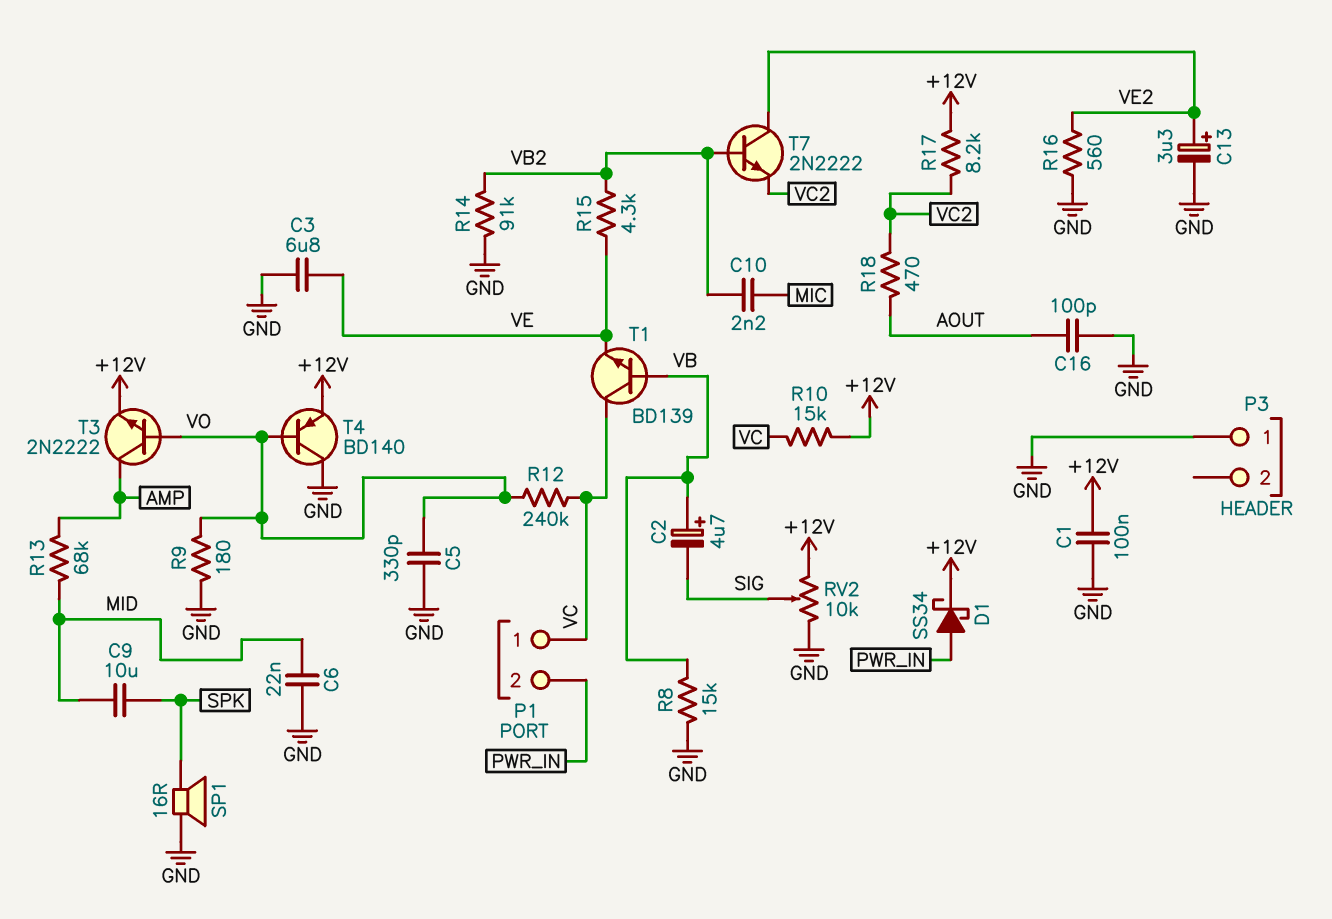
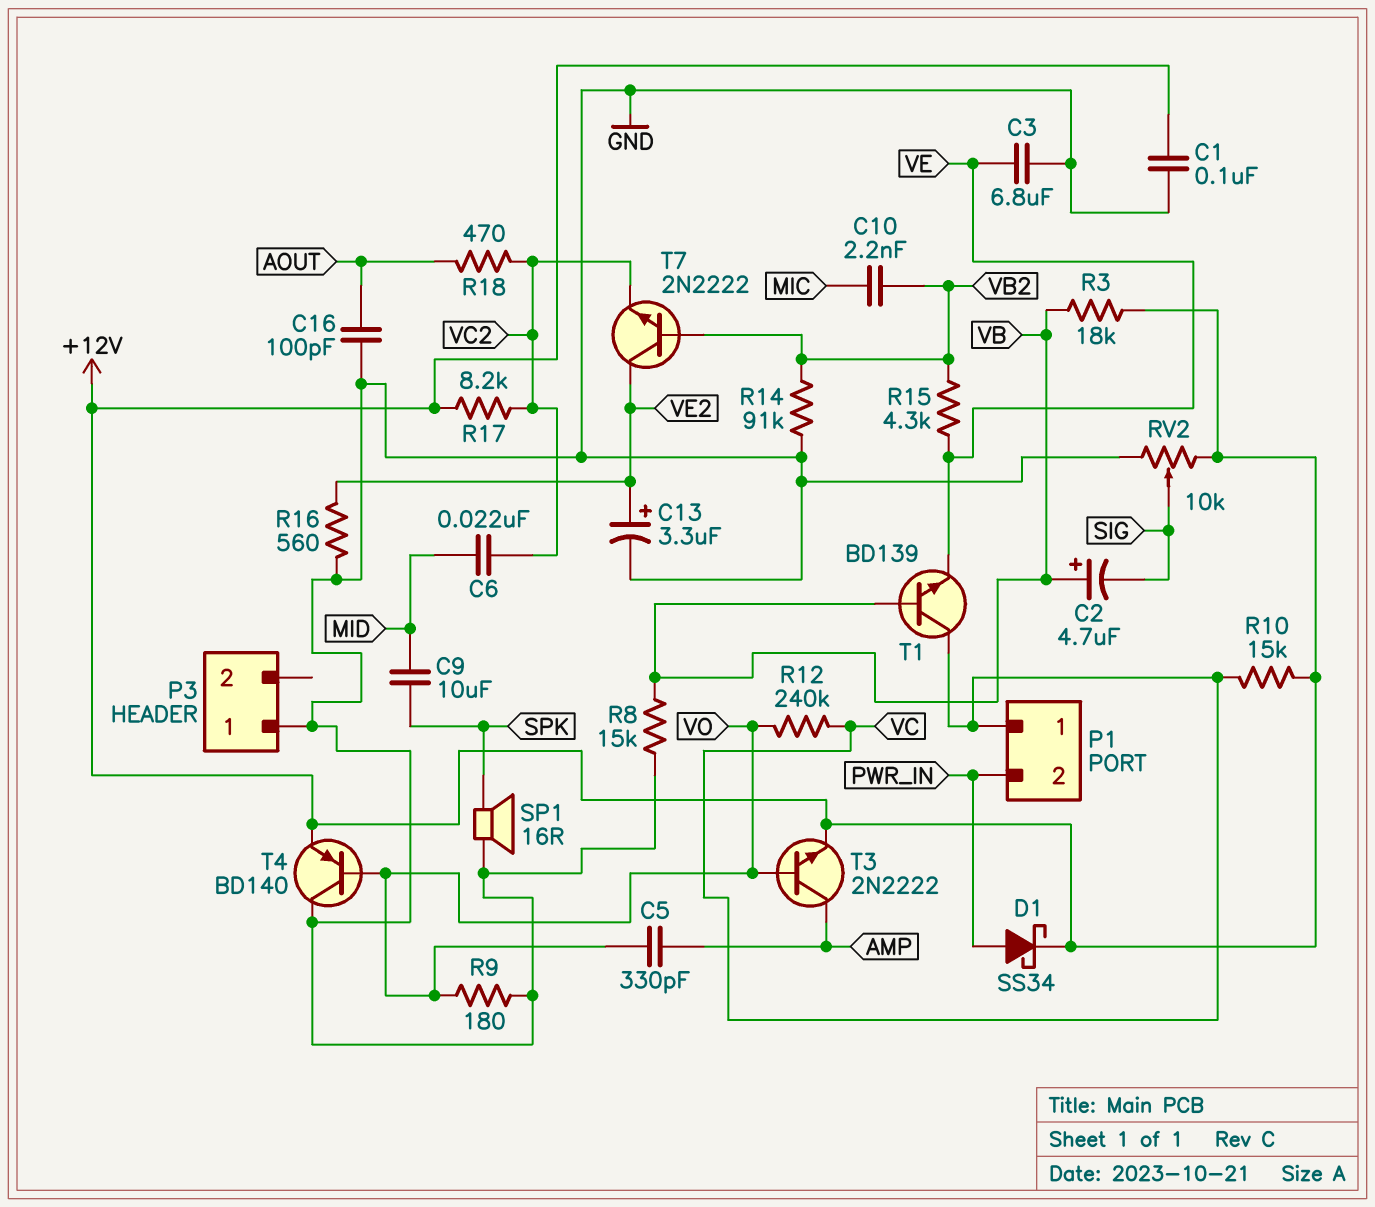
C5: 330pF (GND, VO) -> 330pF (AMP, VO)
C6: 22nF (GND, MID) -> 22nF (MID, VC2)
R3: none -> 18k (+12V, VB)
R13: 68k (AMP, MID) -> none

